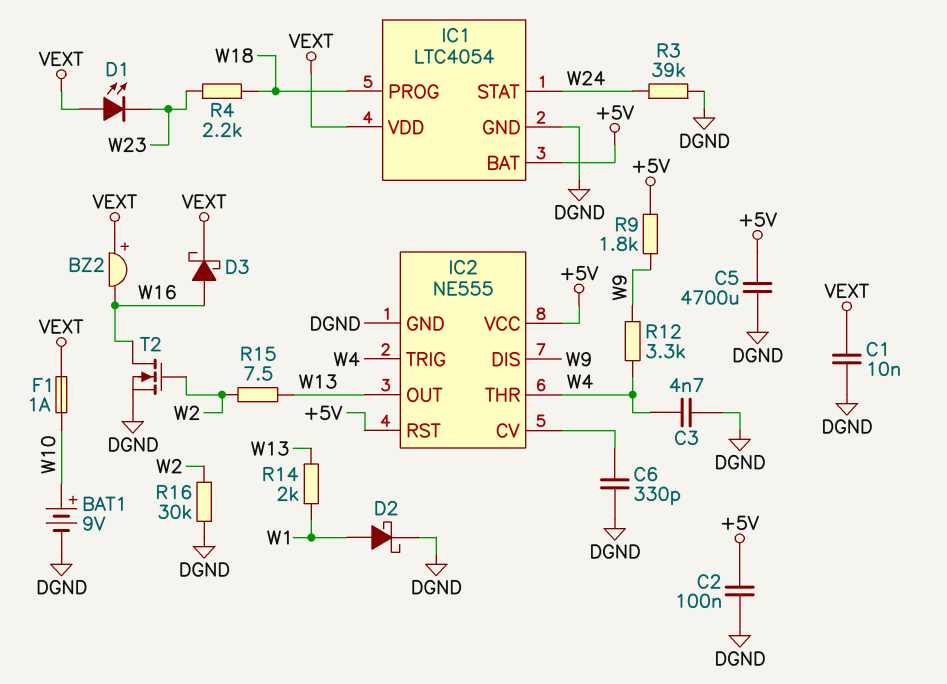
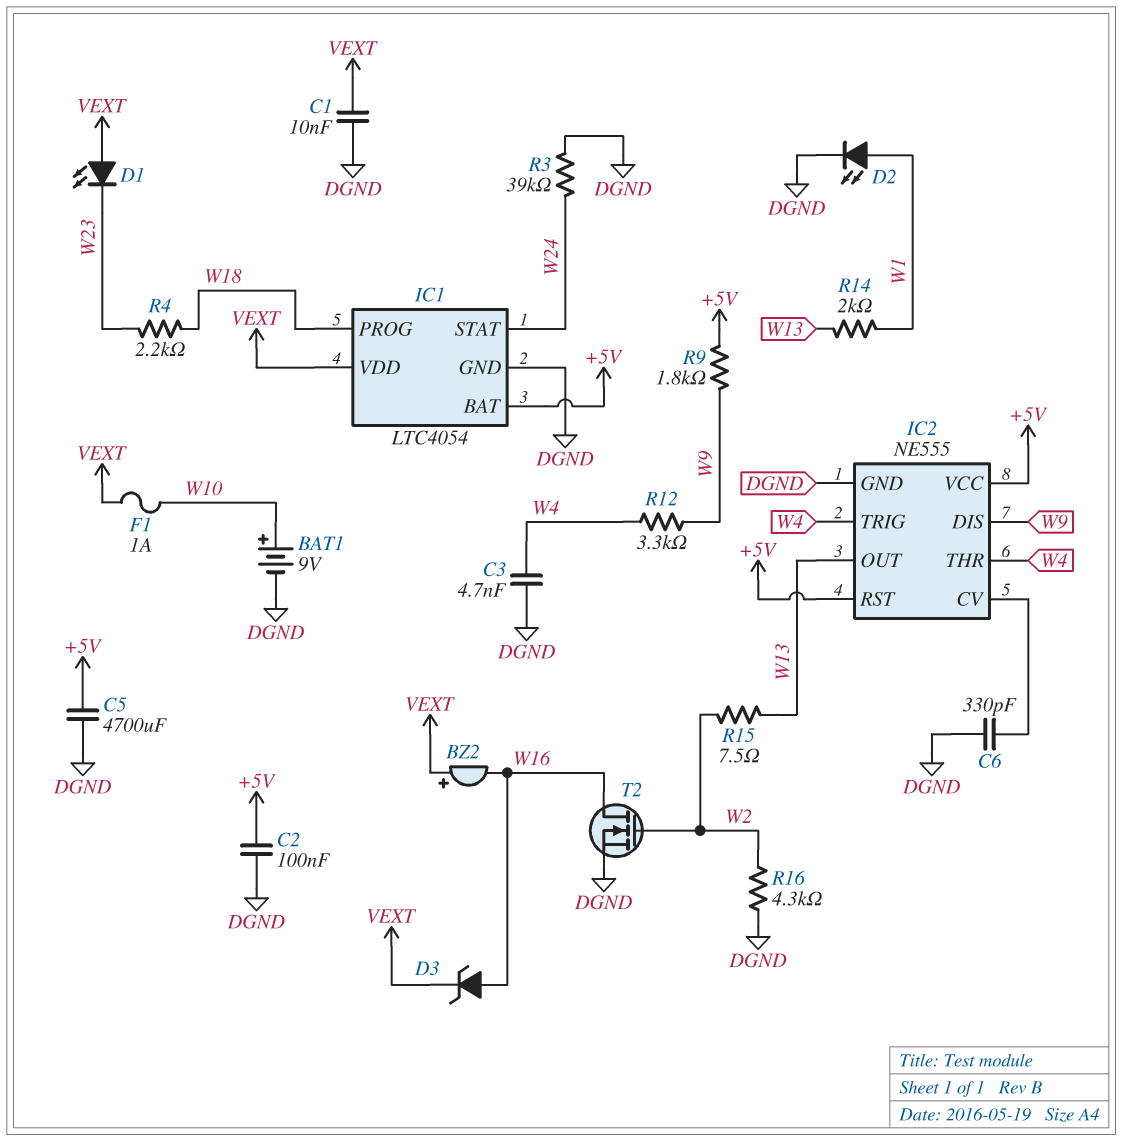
D2: schottky (A W1, K DGND) -> LED (A W1, K DGND)
D3: schottky (A W16, K VEXT) -> zener (A W16, K VEXT)
R16: 30k (DGND, W2) -> 4.3k (DGND, W2)

